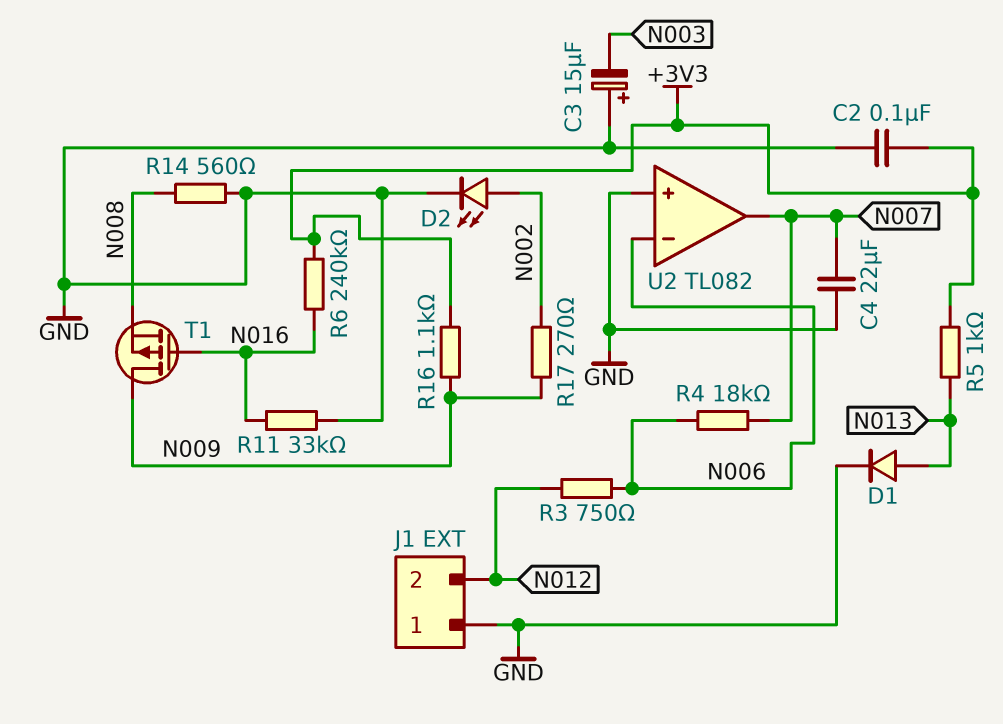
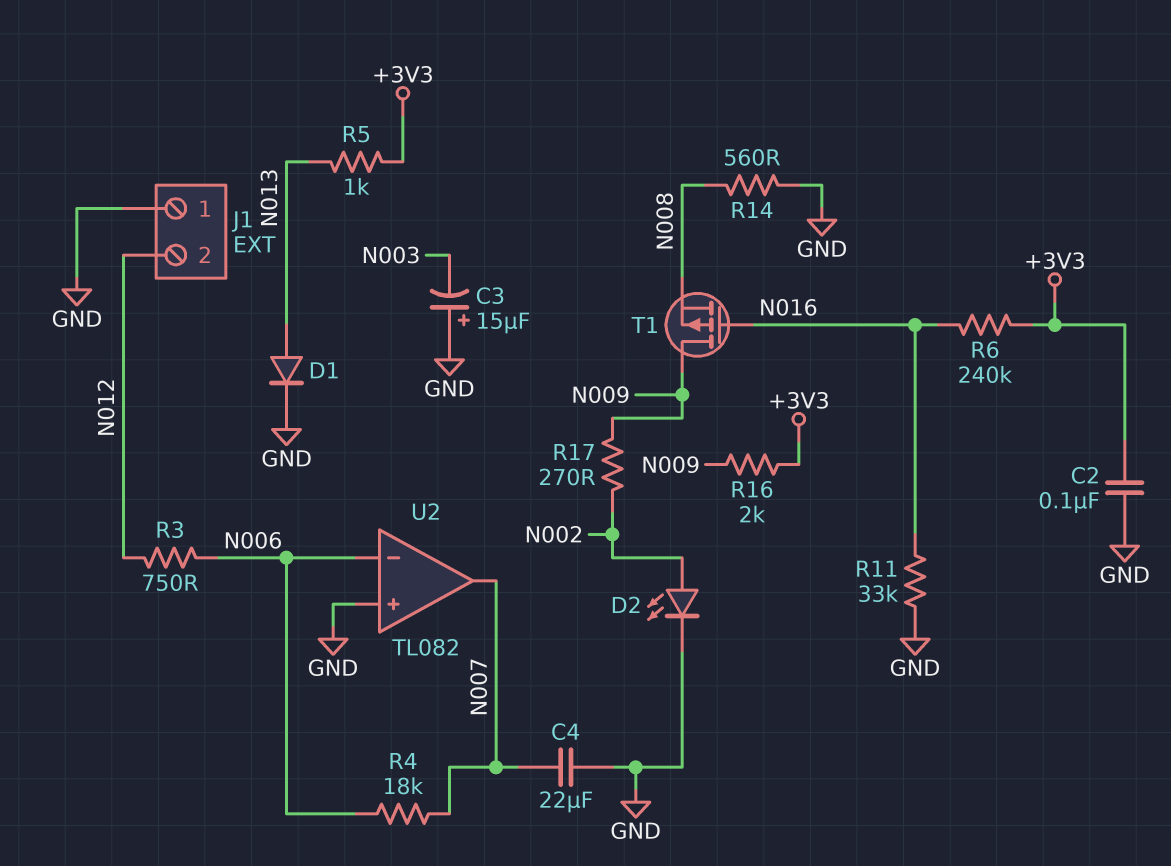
R16: 1.1k (+3V3, N009) -> 2k (+3V3, N009)

